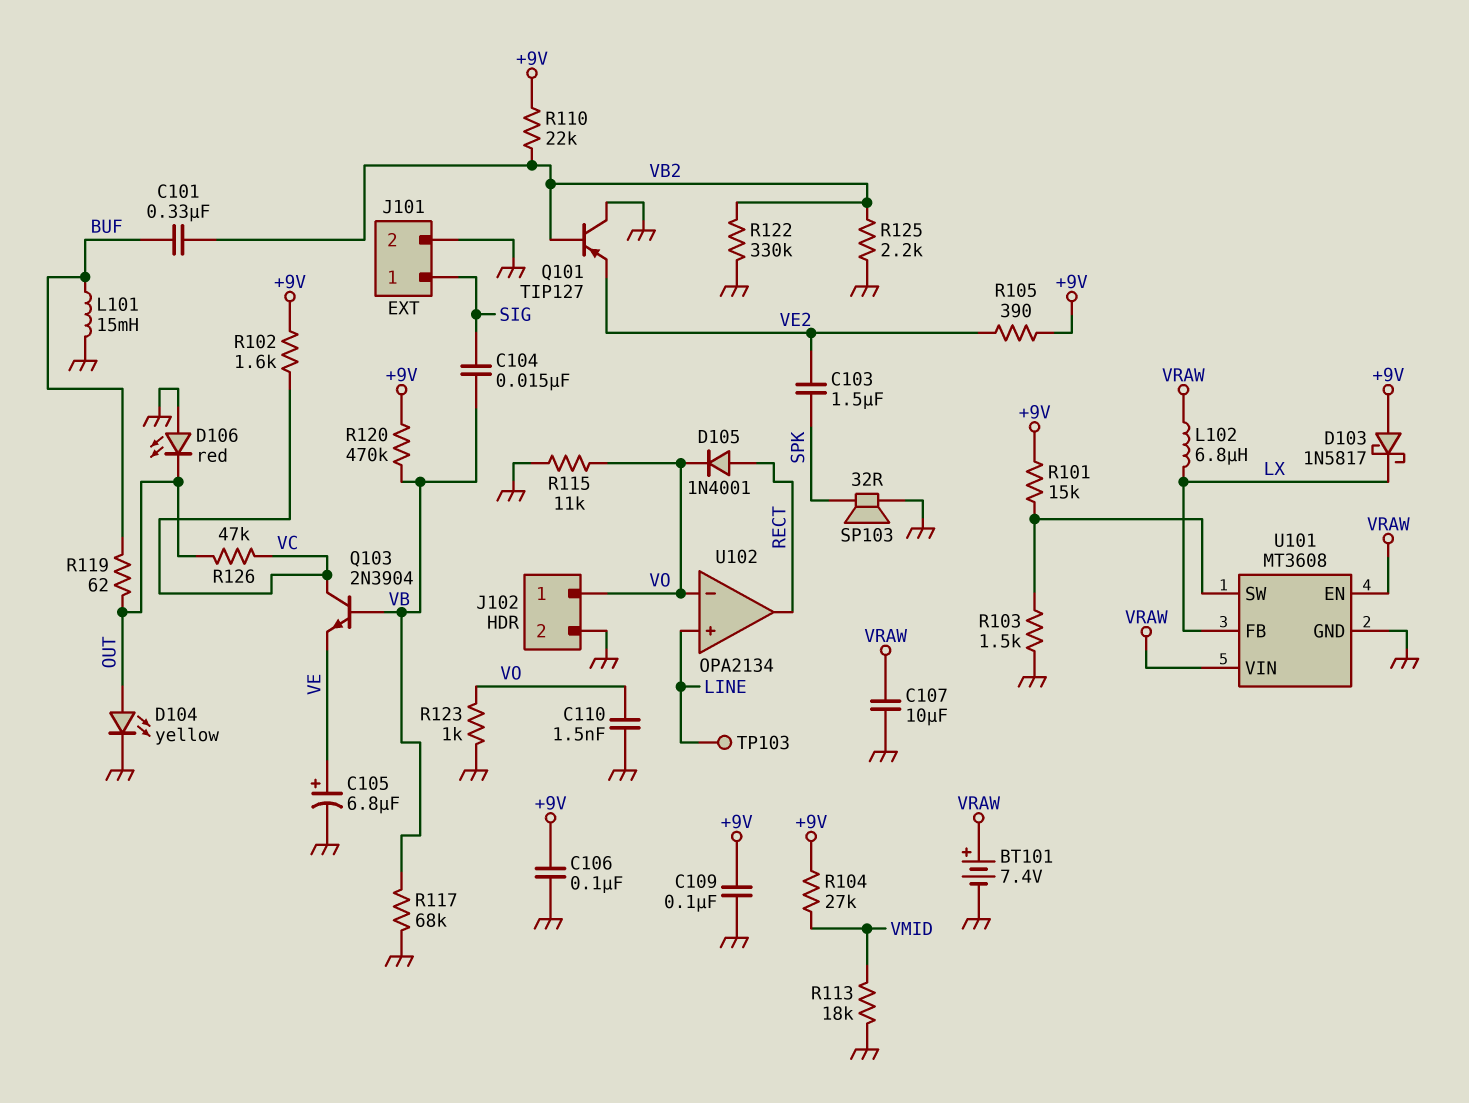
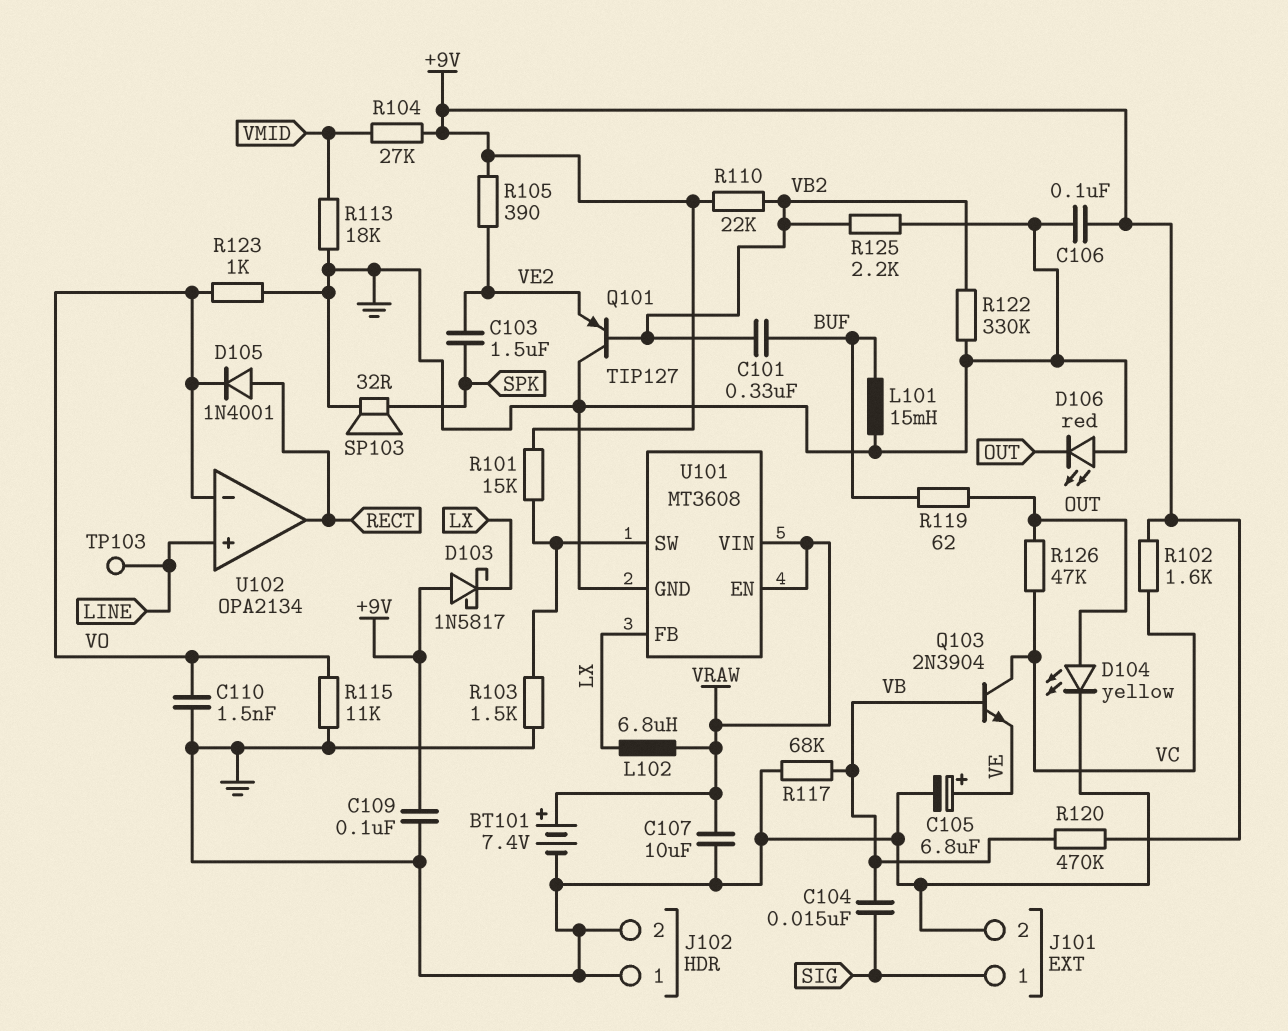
J102 pin 1: VO -> GND

